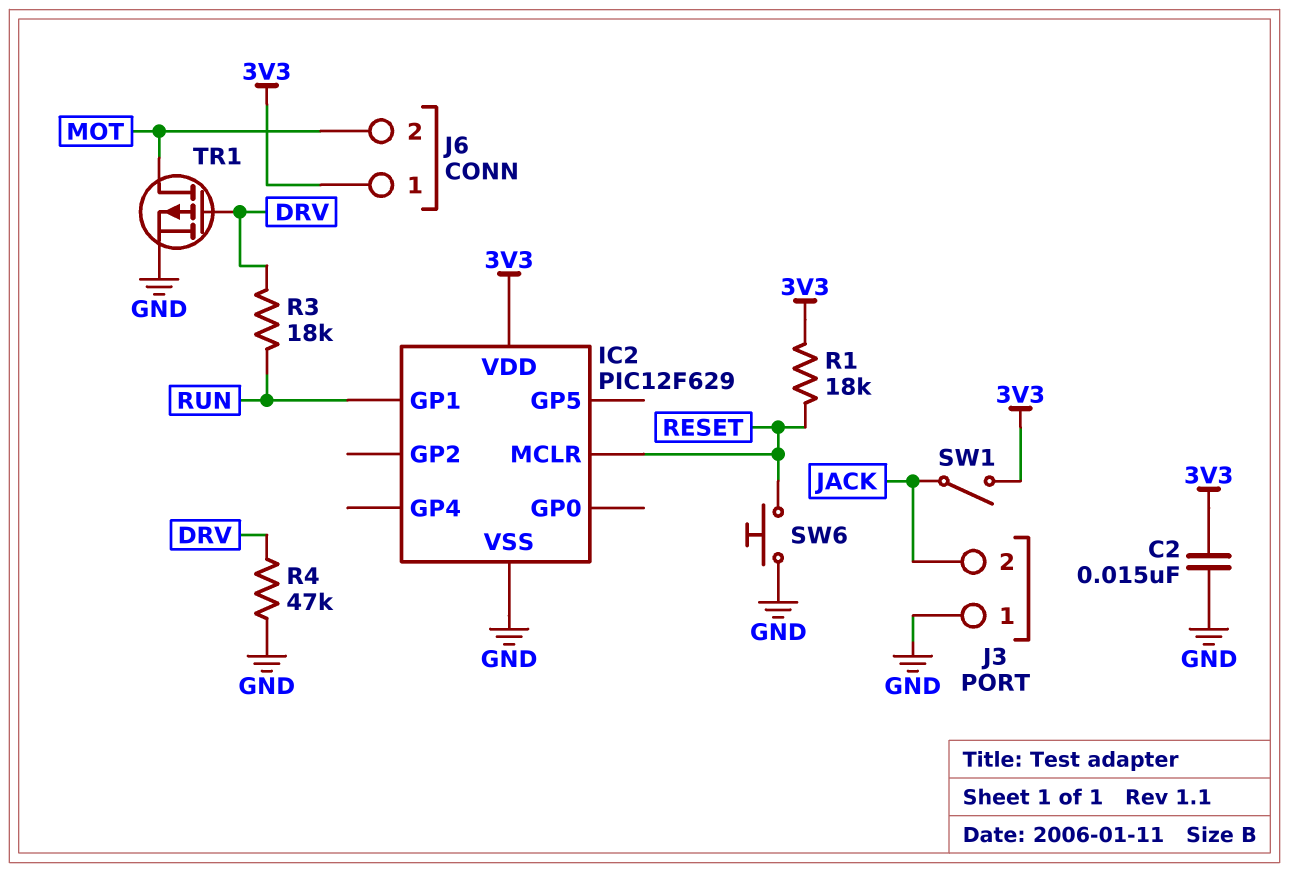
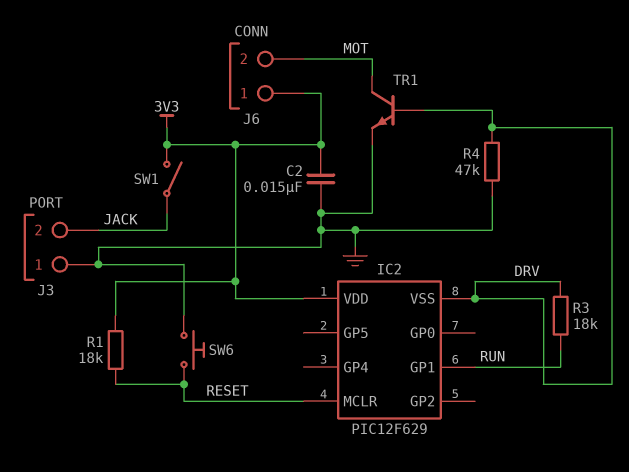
IC2 pin VSS: GND -> DRV
TR1: PMOS (G DRV, D MOT, S GND) -> NPN (B DRV, C MOT, E GND)

